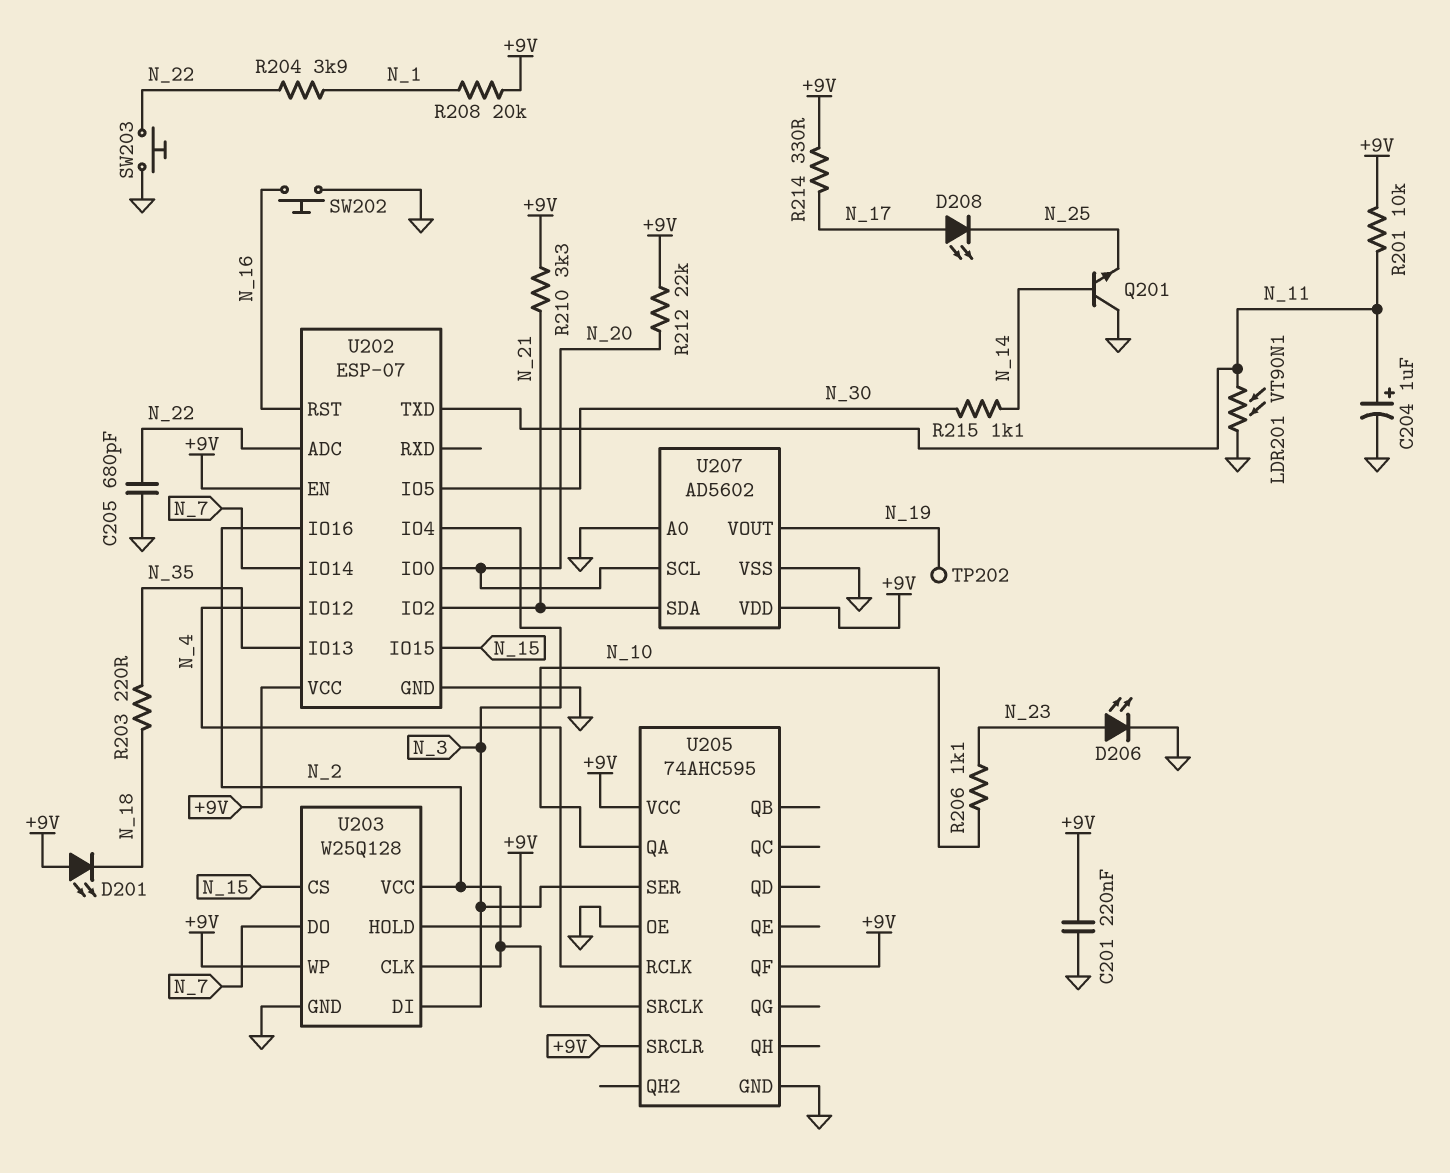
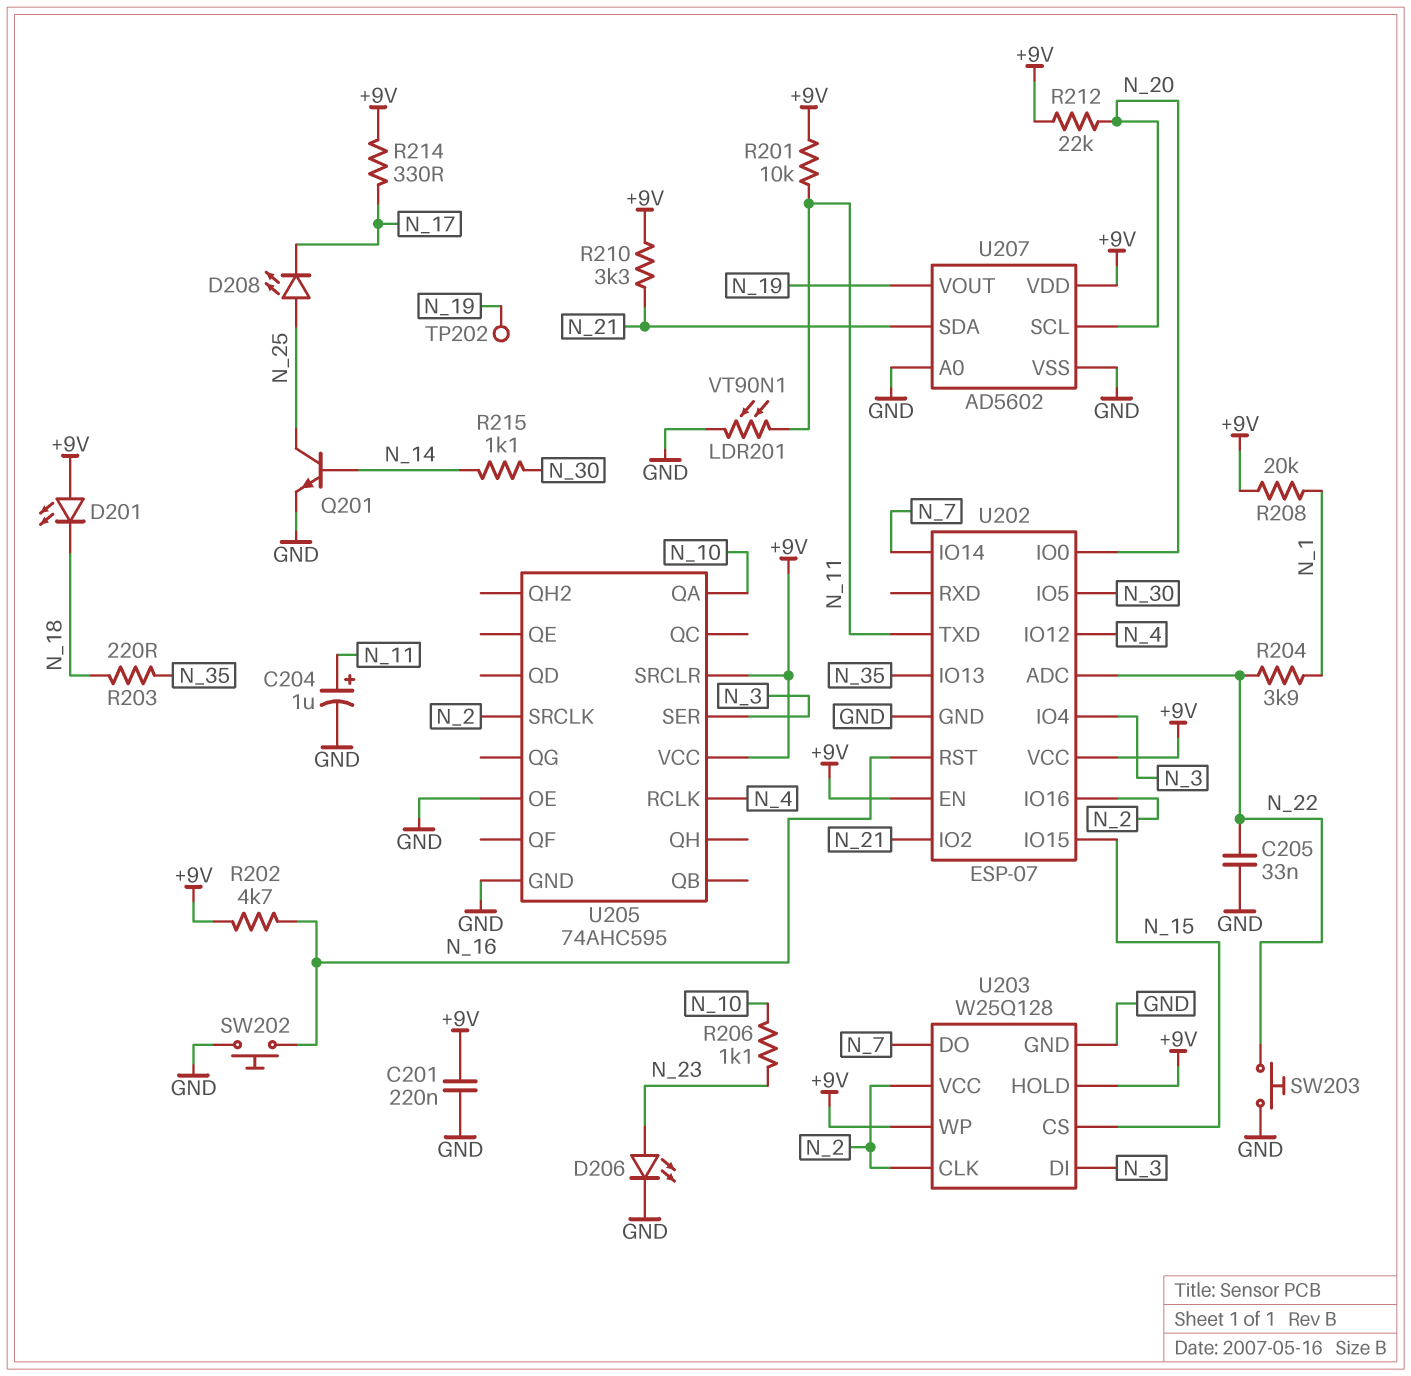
C205: 680pF (GND, N_22) -> 33nF (GND, N_22)
D208: LED (A N_17, K N_25) -> LED (A N_25, K N_17)
Q201: NPN (B N_14, C GND, E N_25) -> NPN (B N_14, C N_25, E GND)
R202: none -> 4.7k (+9V, N_16)
U205 pin QF: +9V -> none

